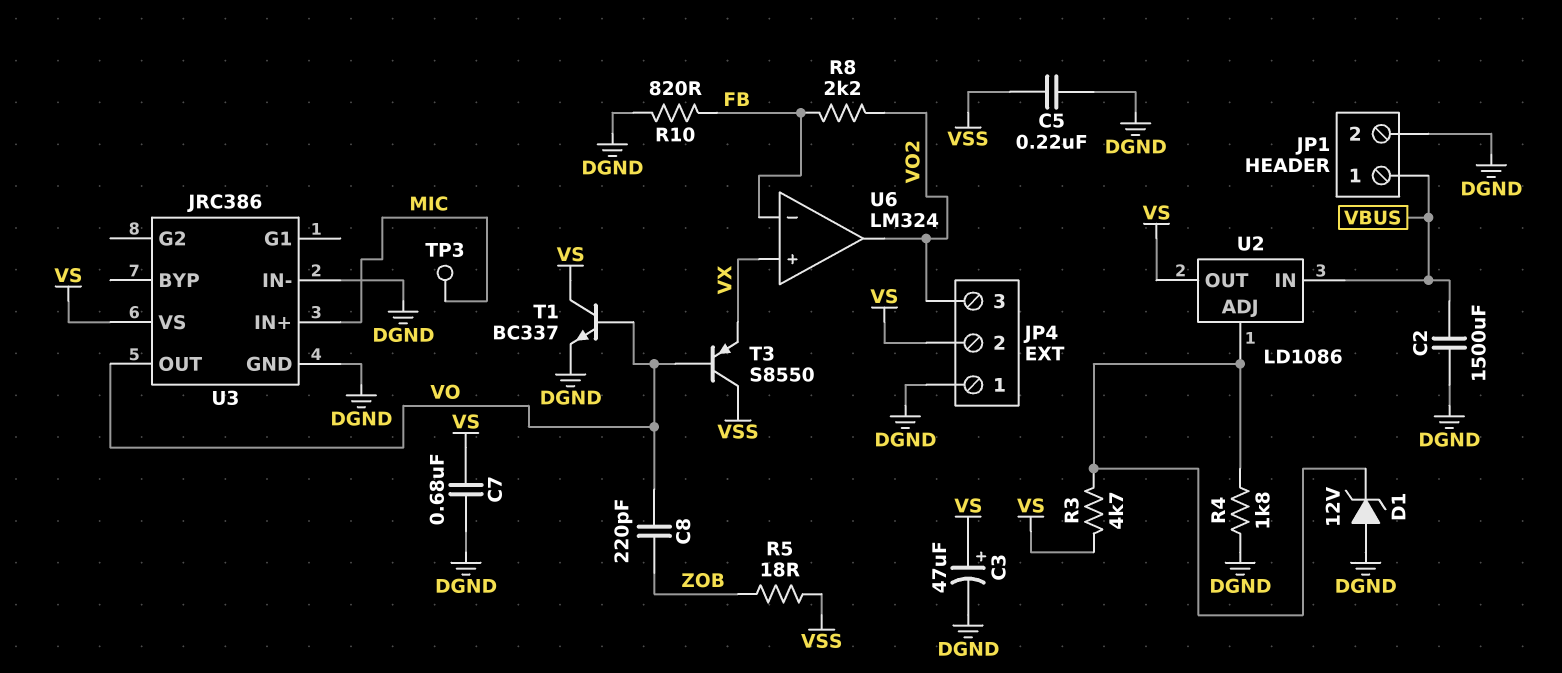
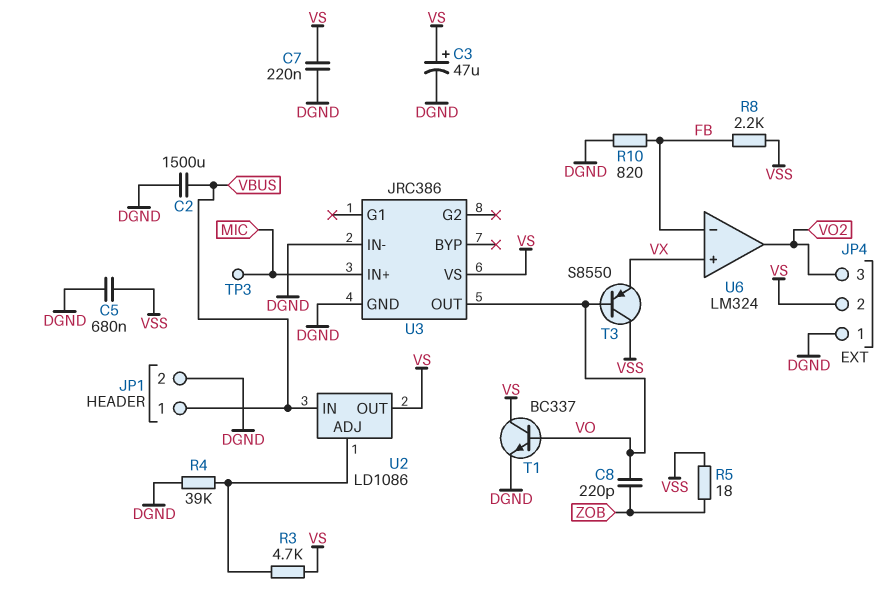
C5: 220nF (DGND, VSS) -> 680nF (DGND, VSS)
C7: 680nF (DGND, VS) -> 220nF (DGND, VS)
D1: zener 12V (A DGND, K U2/ADJ) -> none
R4: 1.8k (DGND, U2/ADJ) -> 39k (DGND, U2/ADJ)
R8: 2.2k (FB, VO2) -> 2.2k (FB, VSS)

